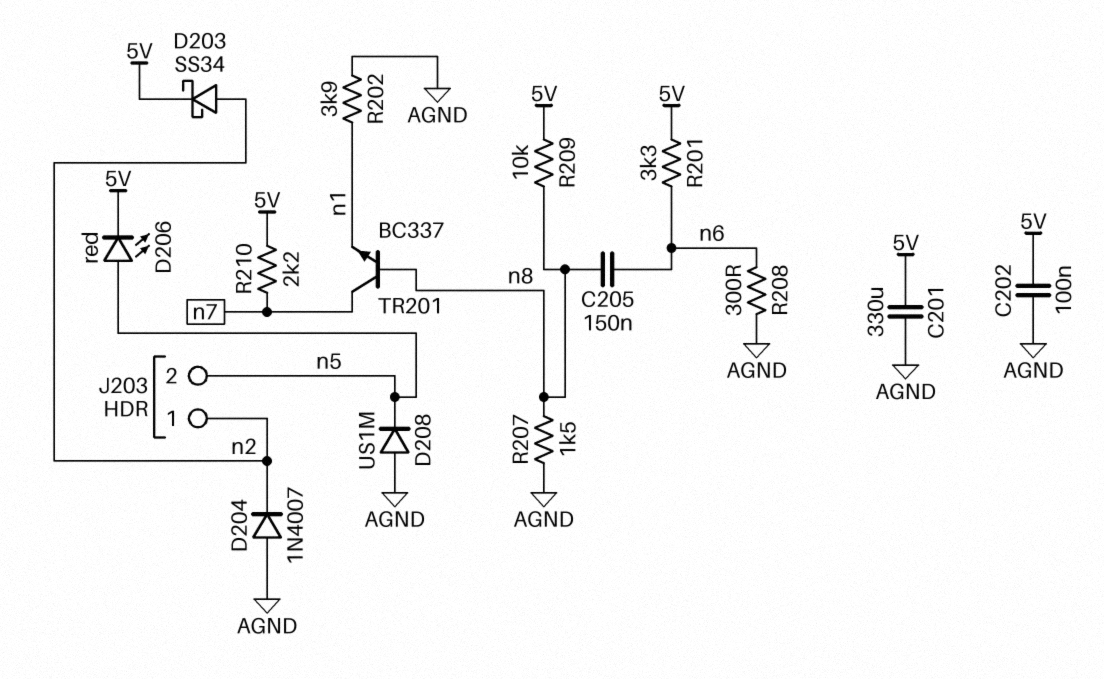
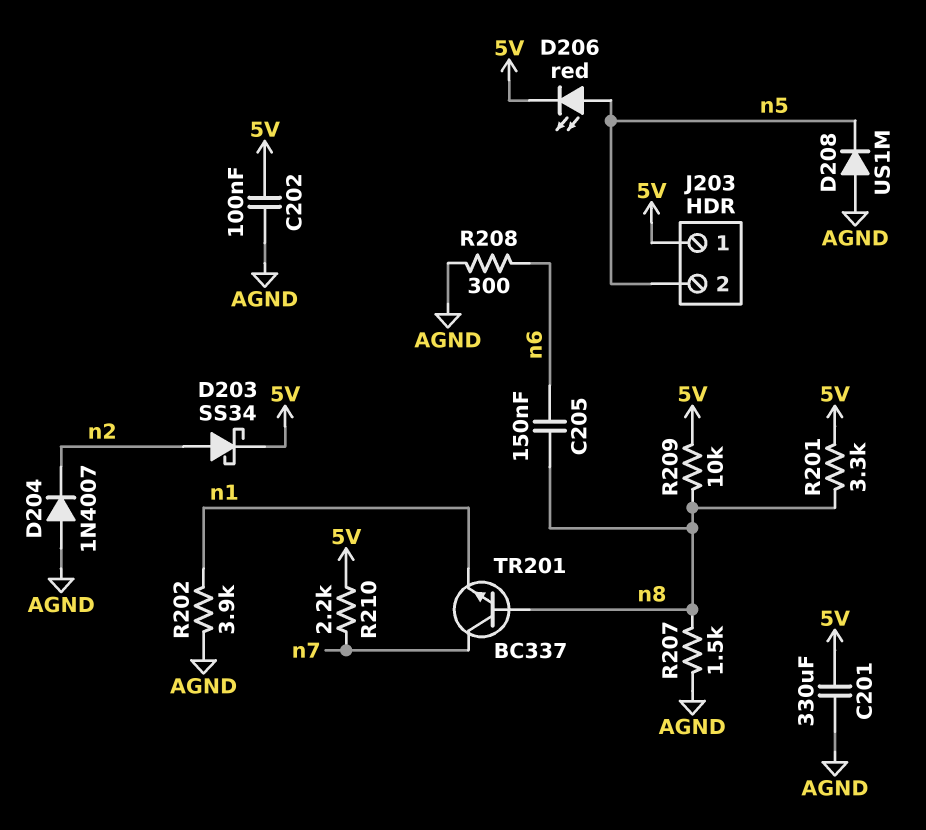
J203 pin 1: n2 -> 5V
R201: 3.3k (5V, n6) -> 3.3k (5V, n8)

